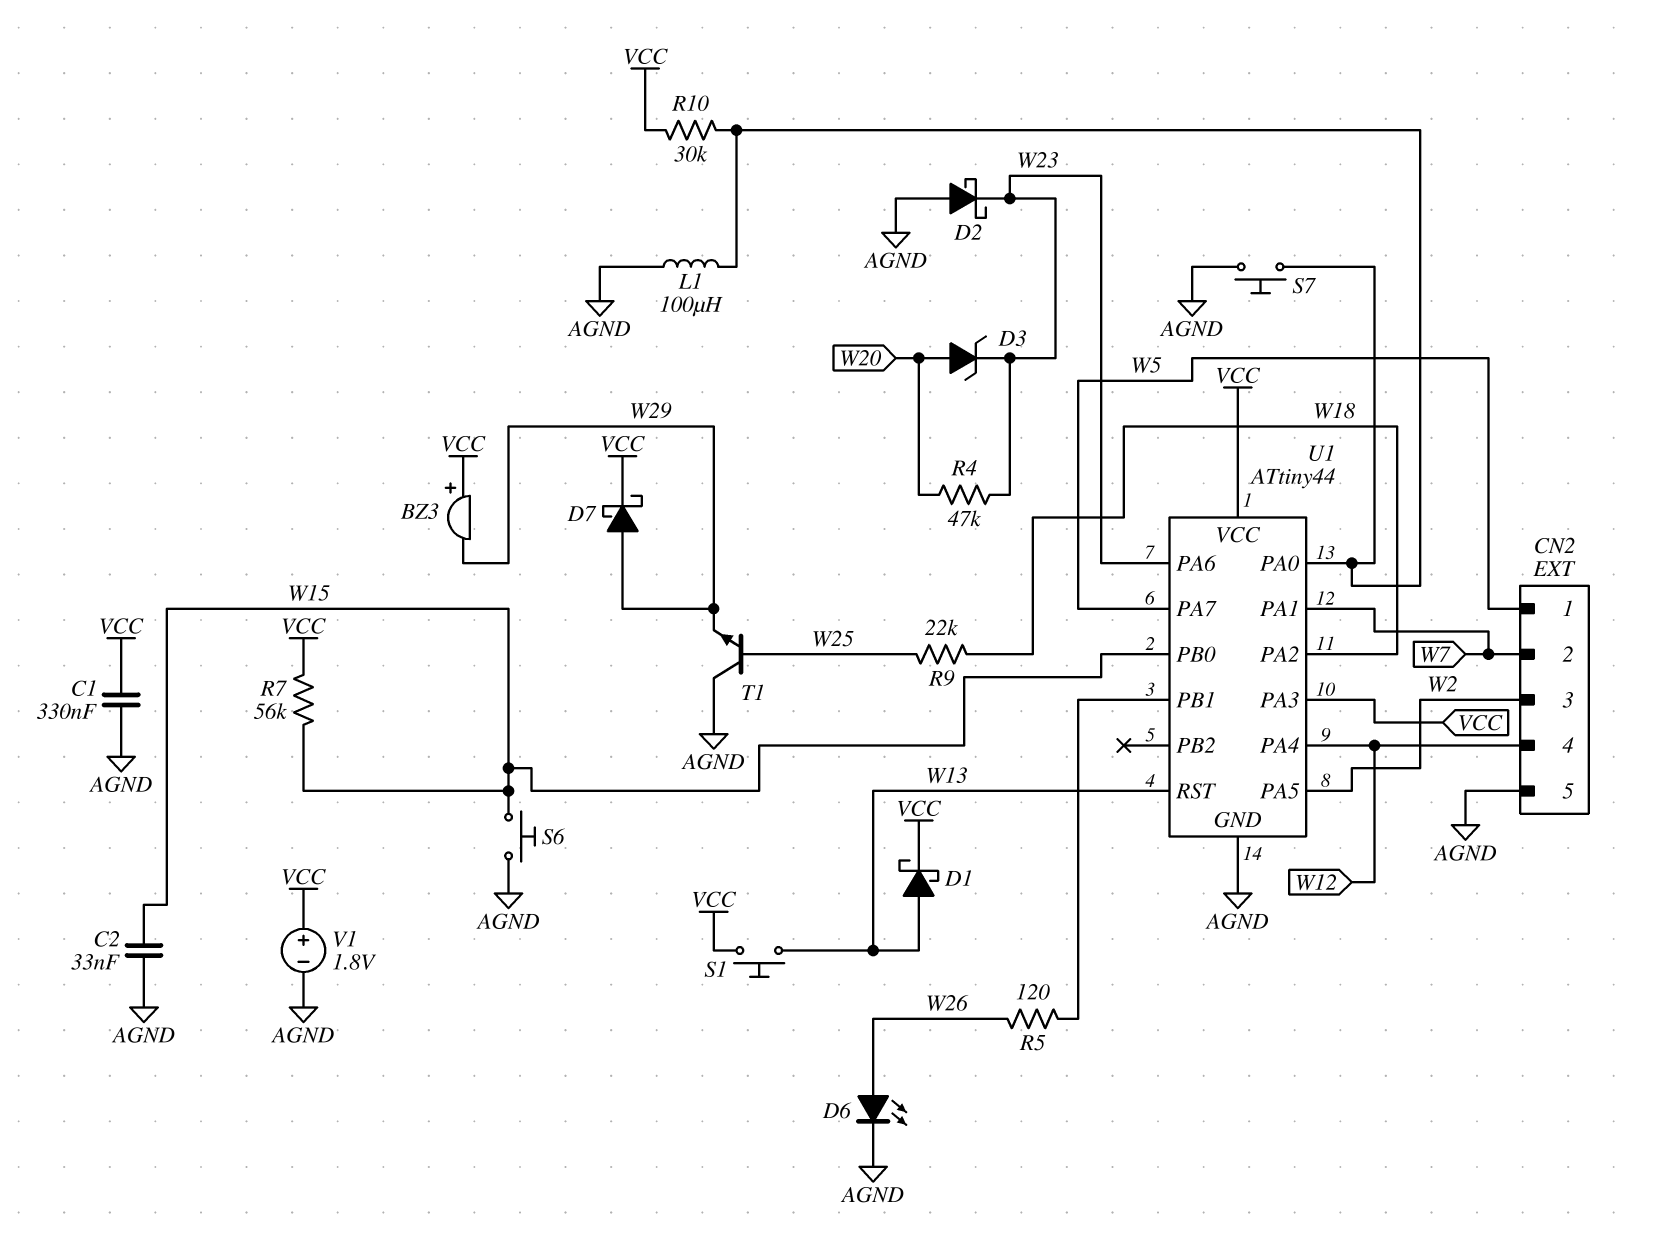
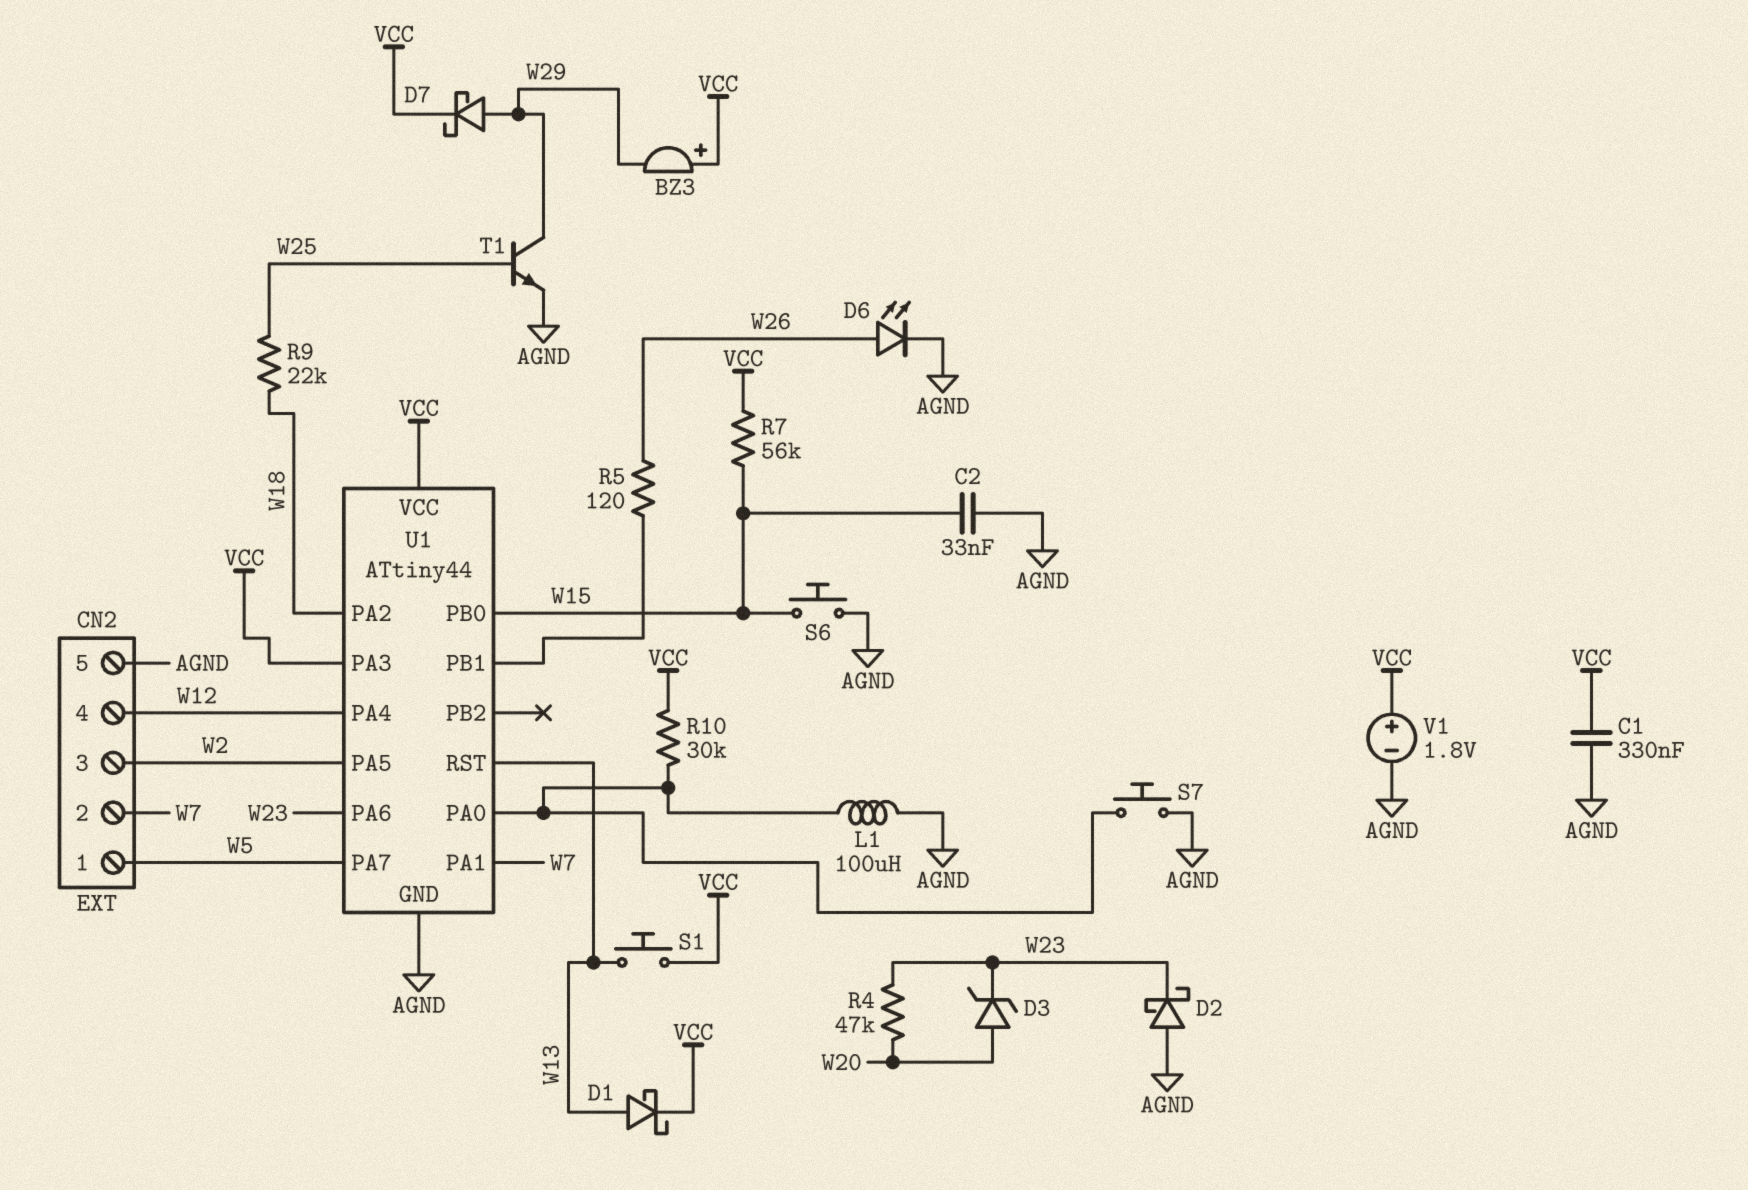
T1: NPN (B W25, C AGND, E W29) -> NPN (B W25, C W29, E AGND)

